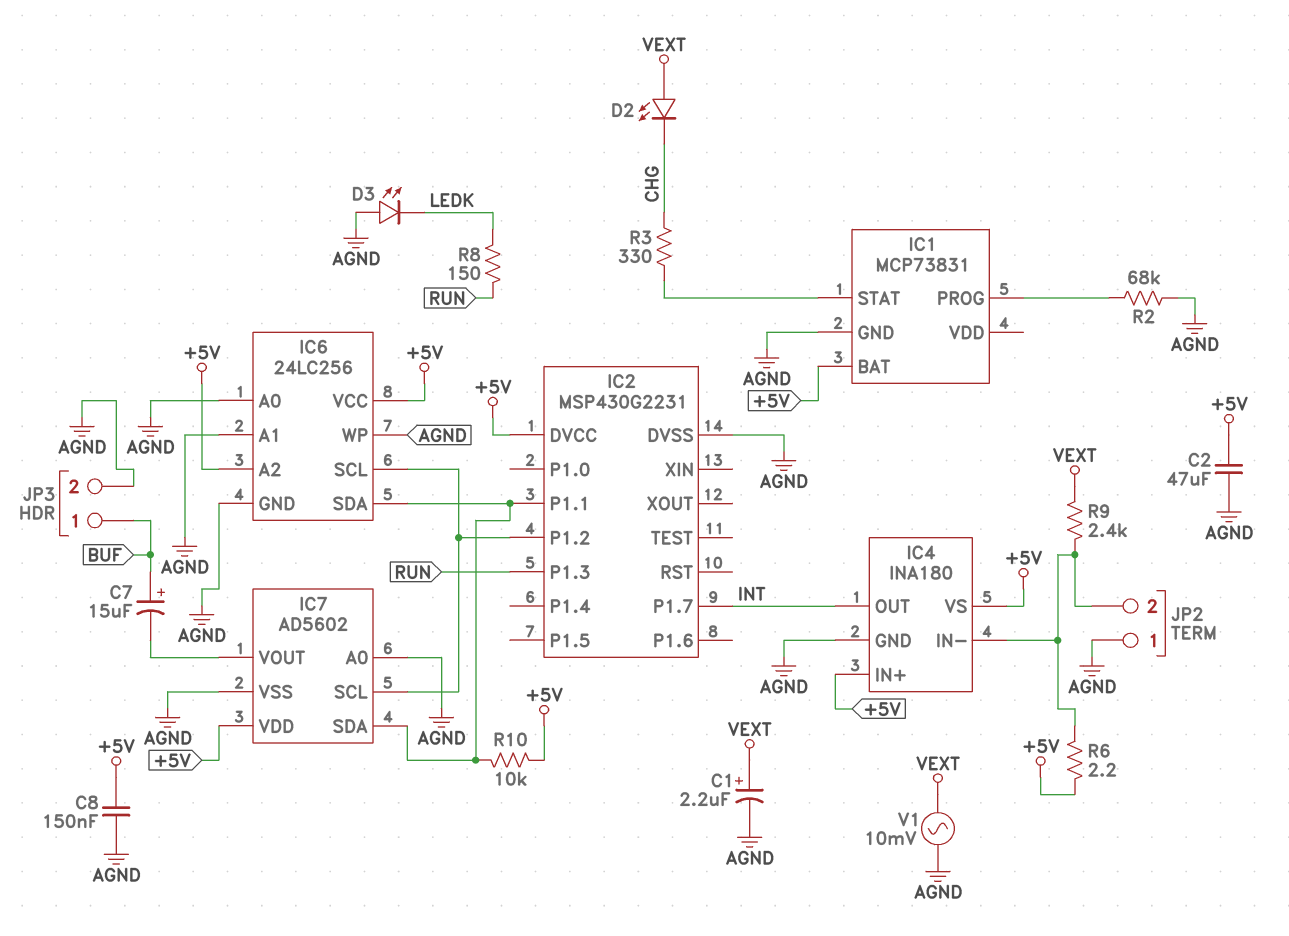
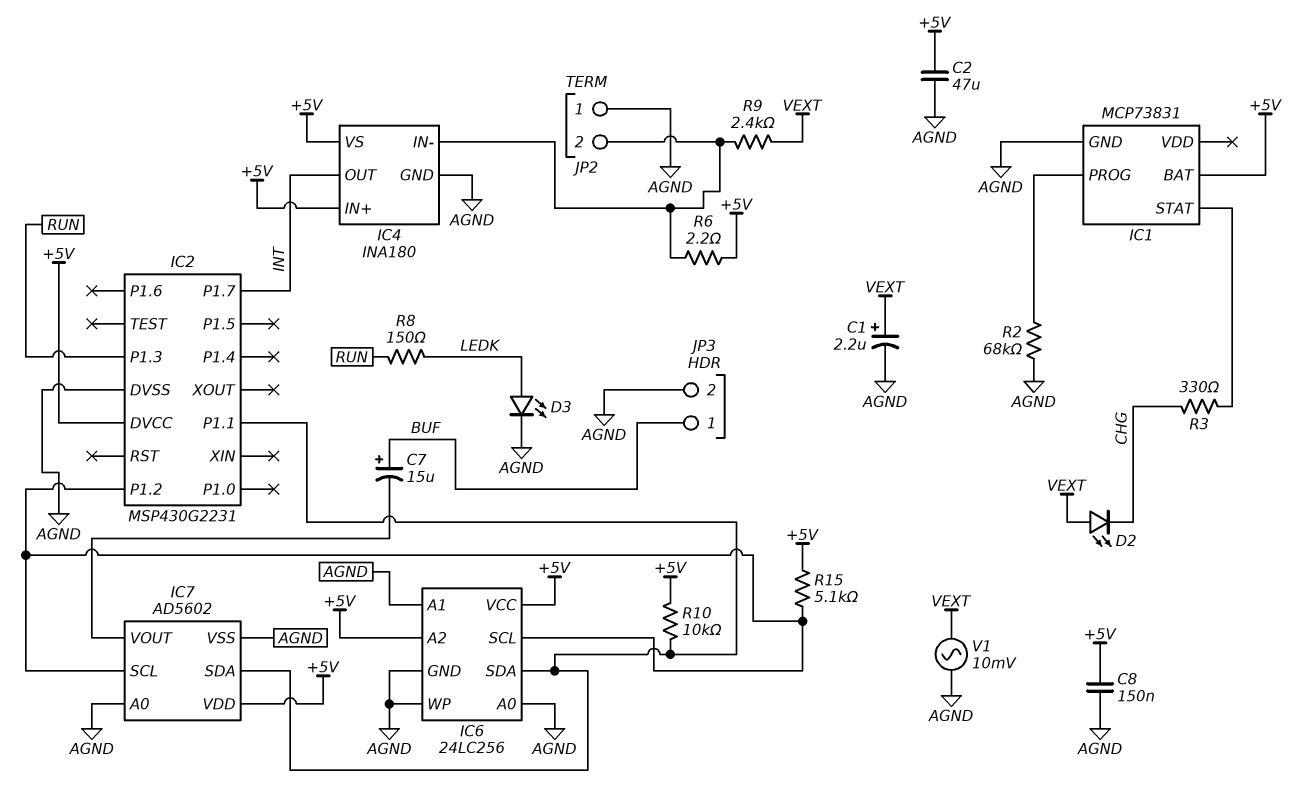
D3: LED (A AGND, K LEDK) -> LED (A LEDK, K AGND)
R15: none -> 5.1k (+5V, IC2/P1.2)

